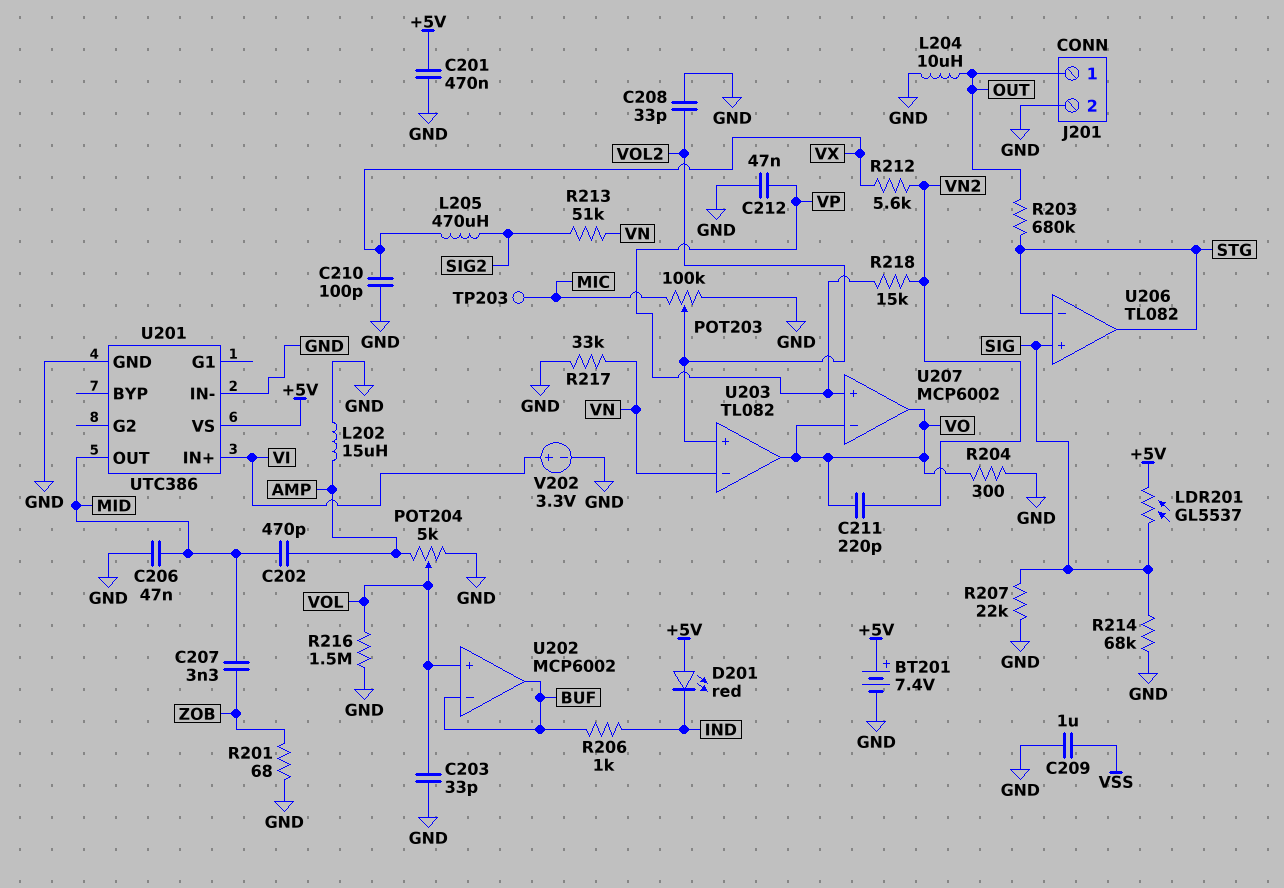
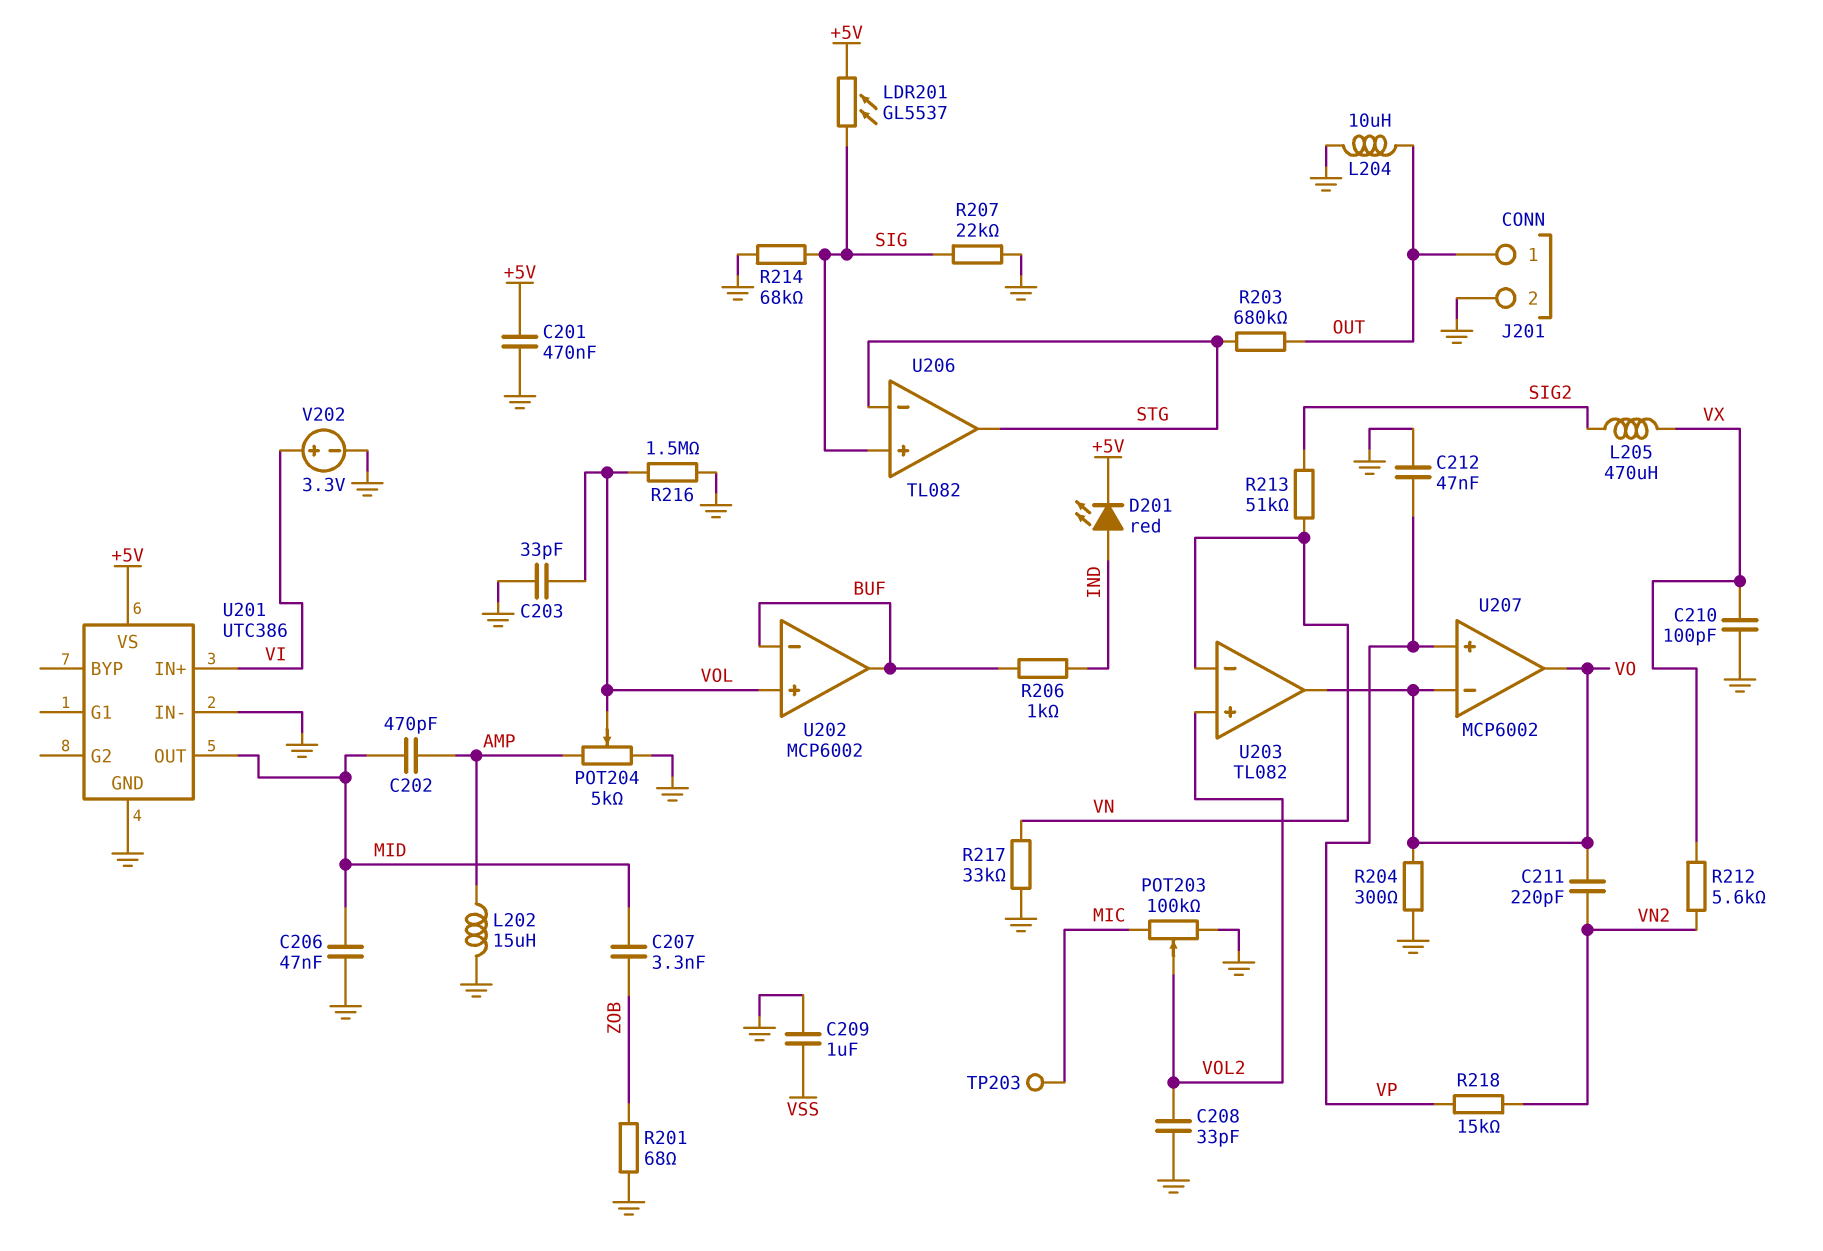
BT201: 7.4V (plus +5V, minus GND) -> none
D201: LED red (A +5V, K IND) -> LED red (A IND, K +5V)

